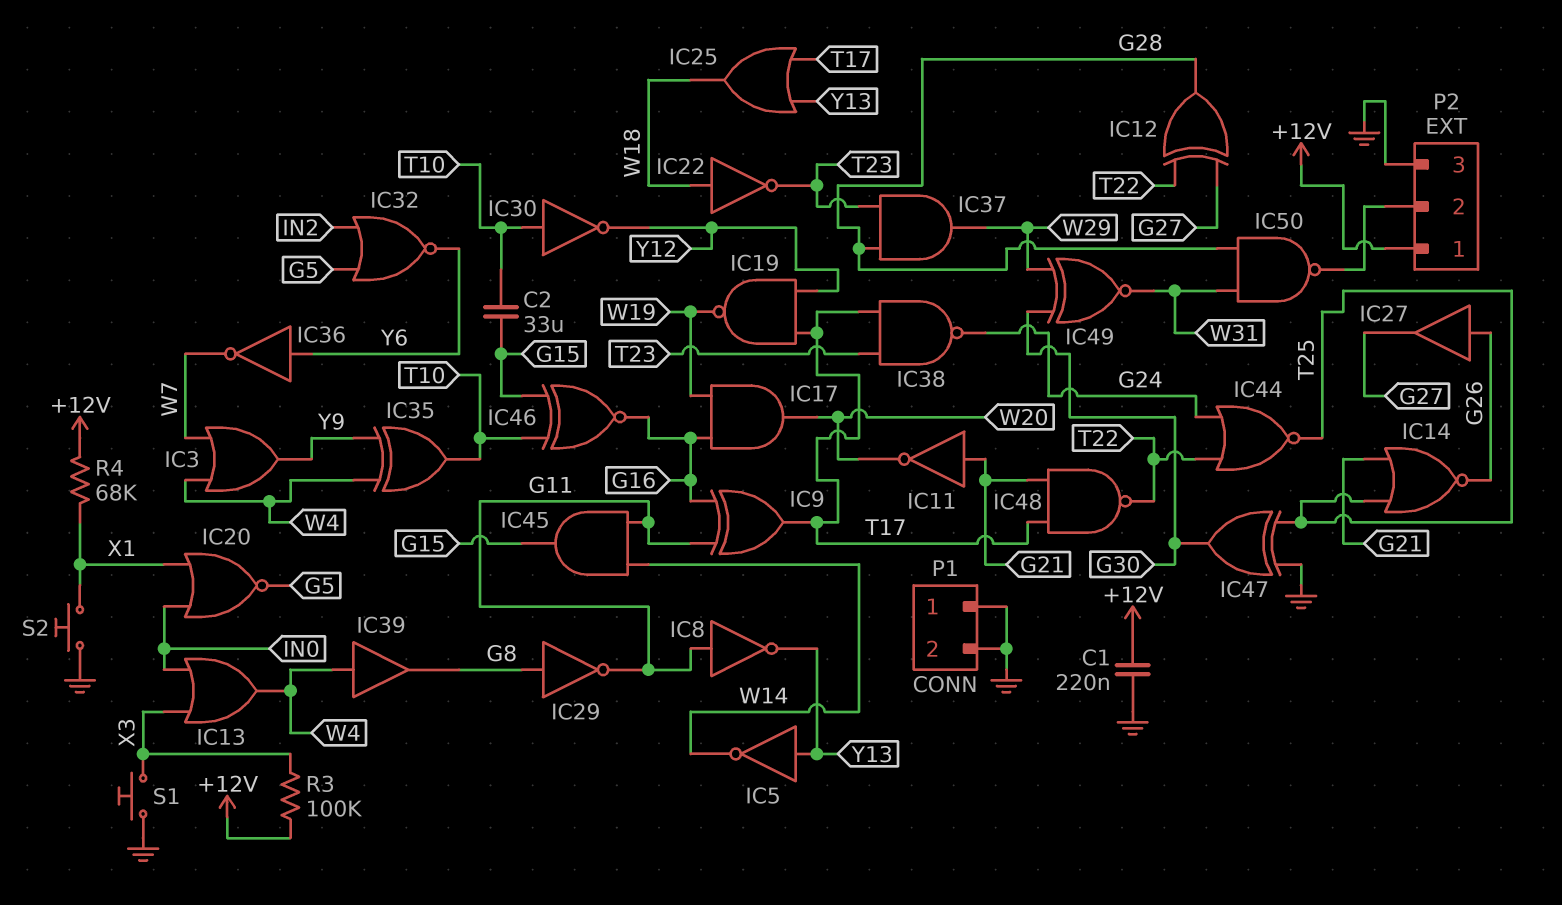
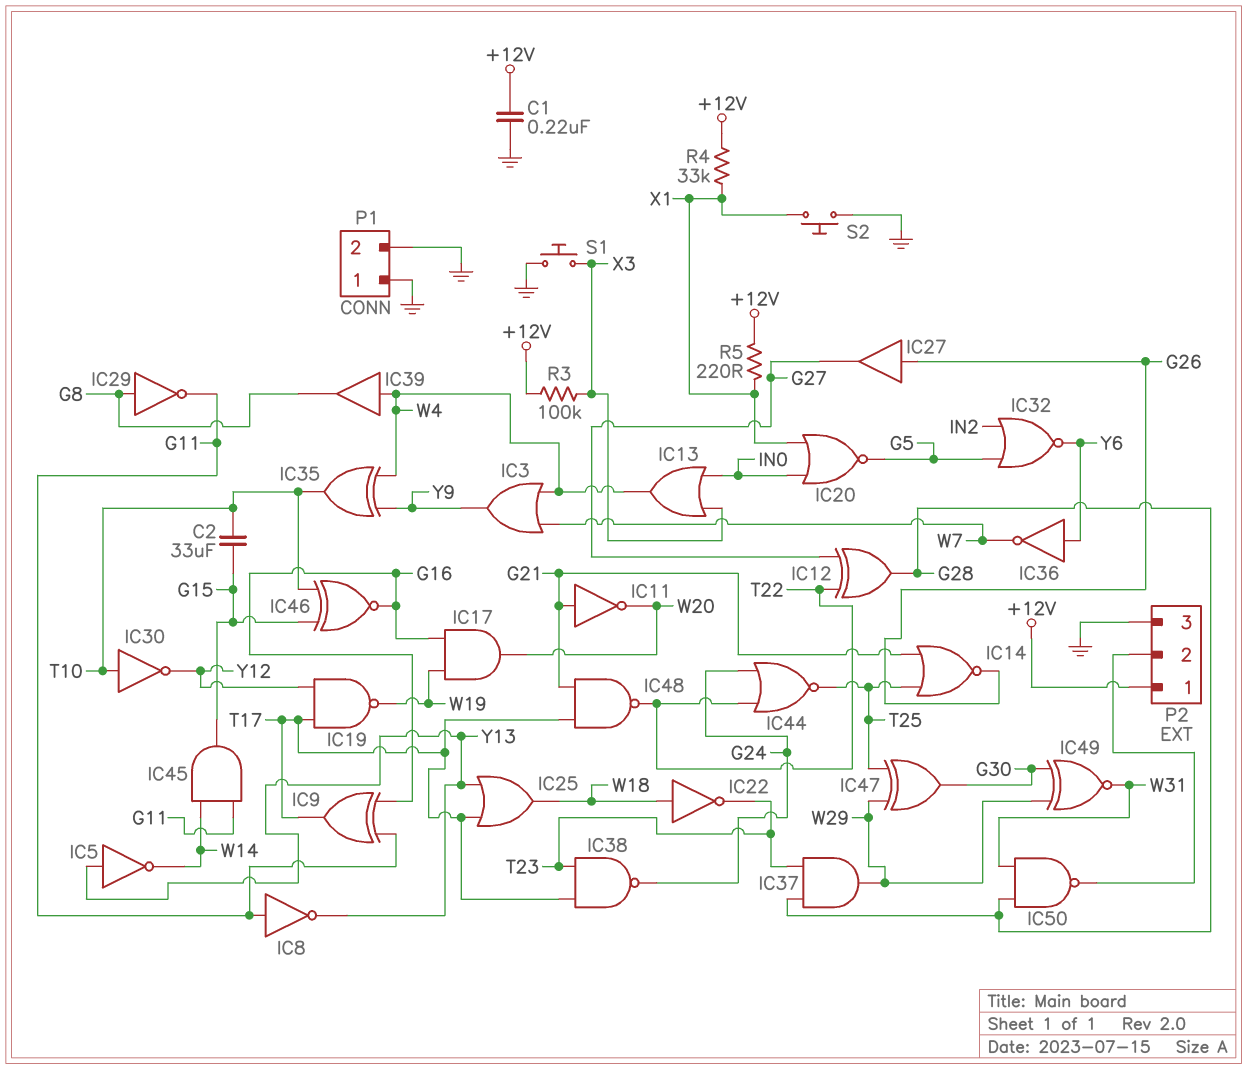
IC47: XOR (in GND, in T25, out G30) -> XOR (in T25, in W29, out G30)
R4: 68k (+12V, X1) -> 33k (+12V, X1)
R5: none -> 220 (+12V, X1)

